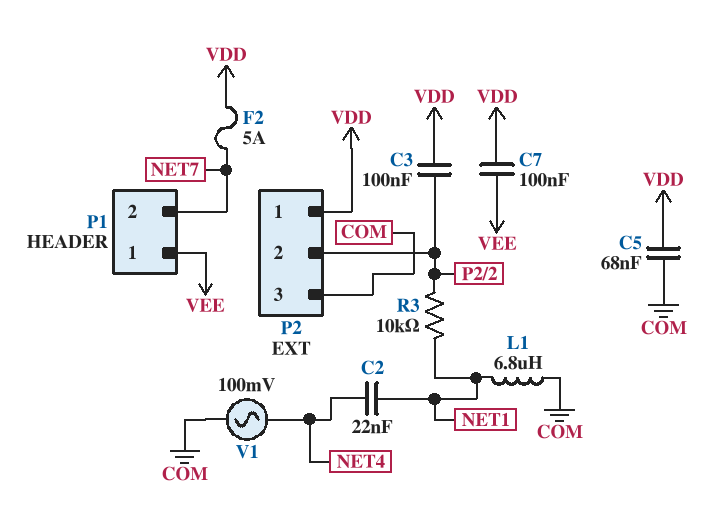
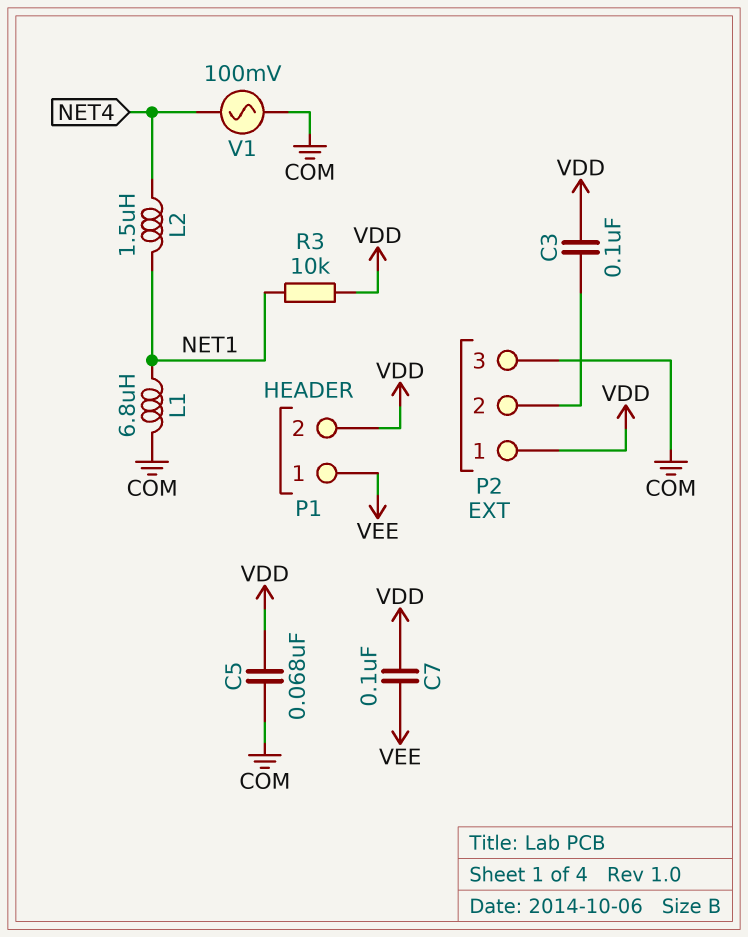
C2: 22nF (NET1, NET4) -> none
F2: 5A (NET7, VDD) -> none
L2: none -> 1.5uH (NET1, NET4)
P1 pin 2: NET7 -> VDD
R3: 10k (NET1, P2/2) -> 10k (NET1, VDD)

